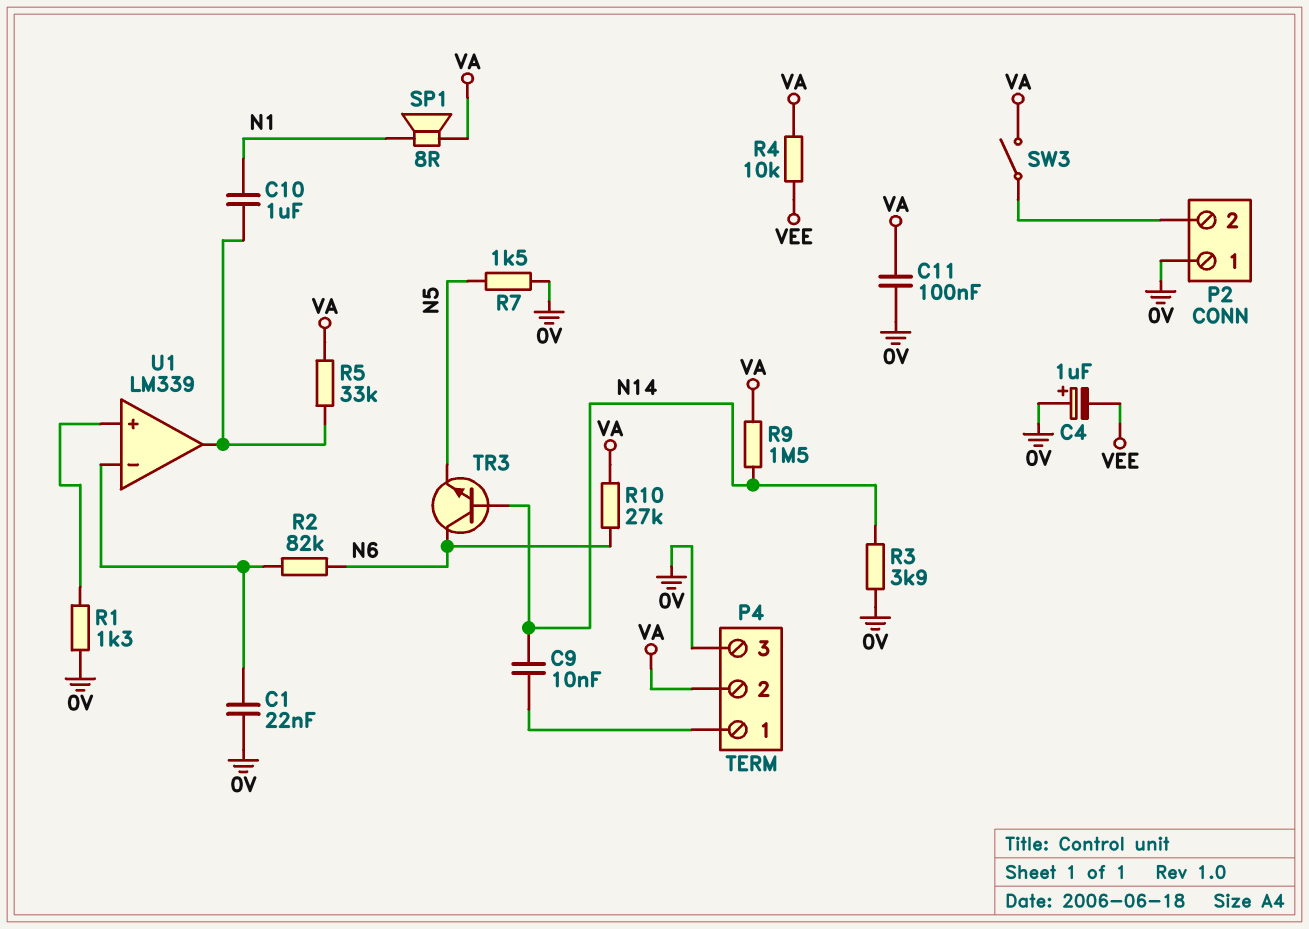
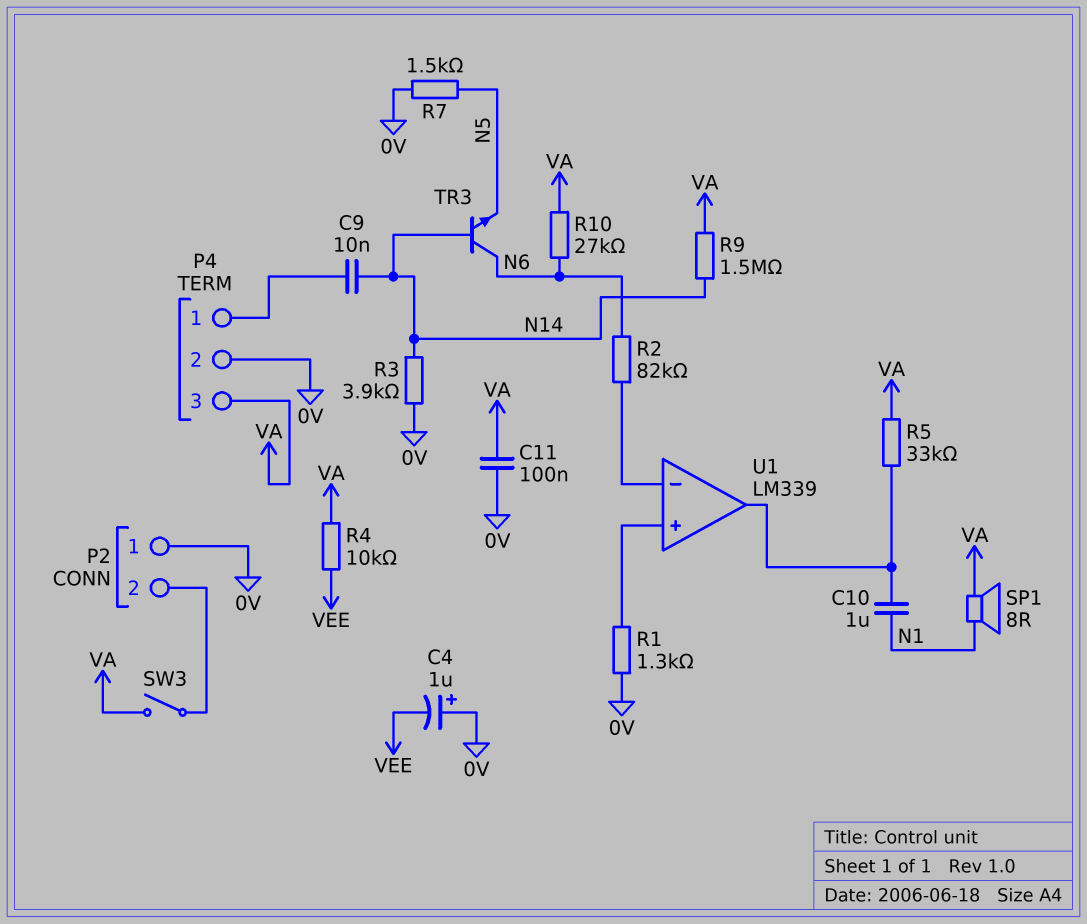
C1: 22nF (0V, U1/in-) -> none
P4 pin 2: VA -> 0V
P4 pin 3: 0V -> VA

